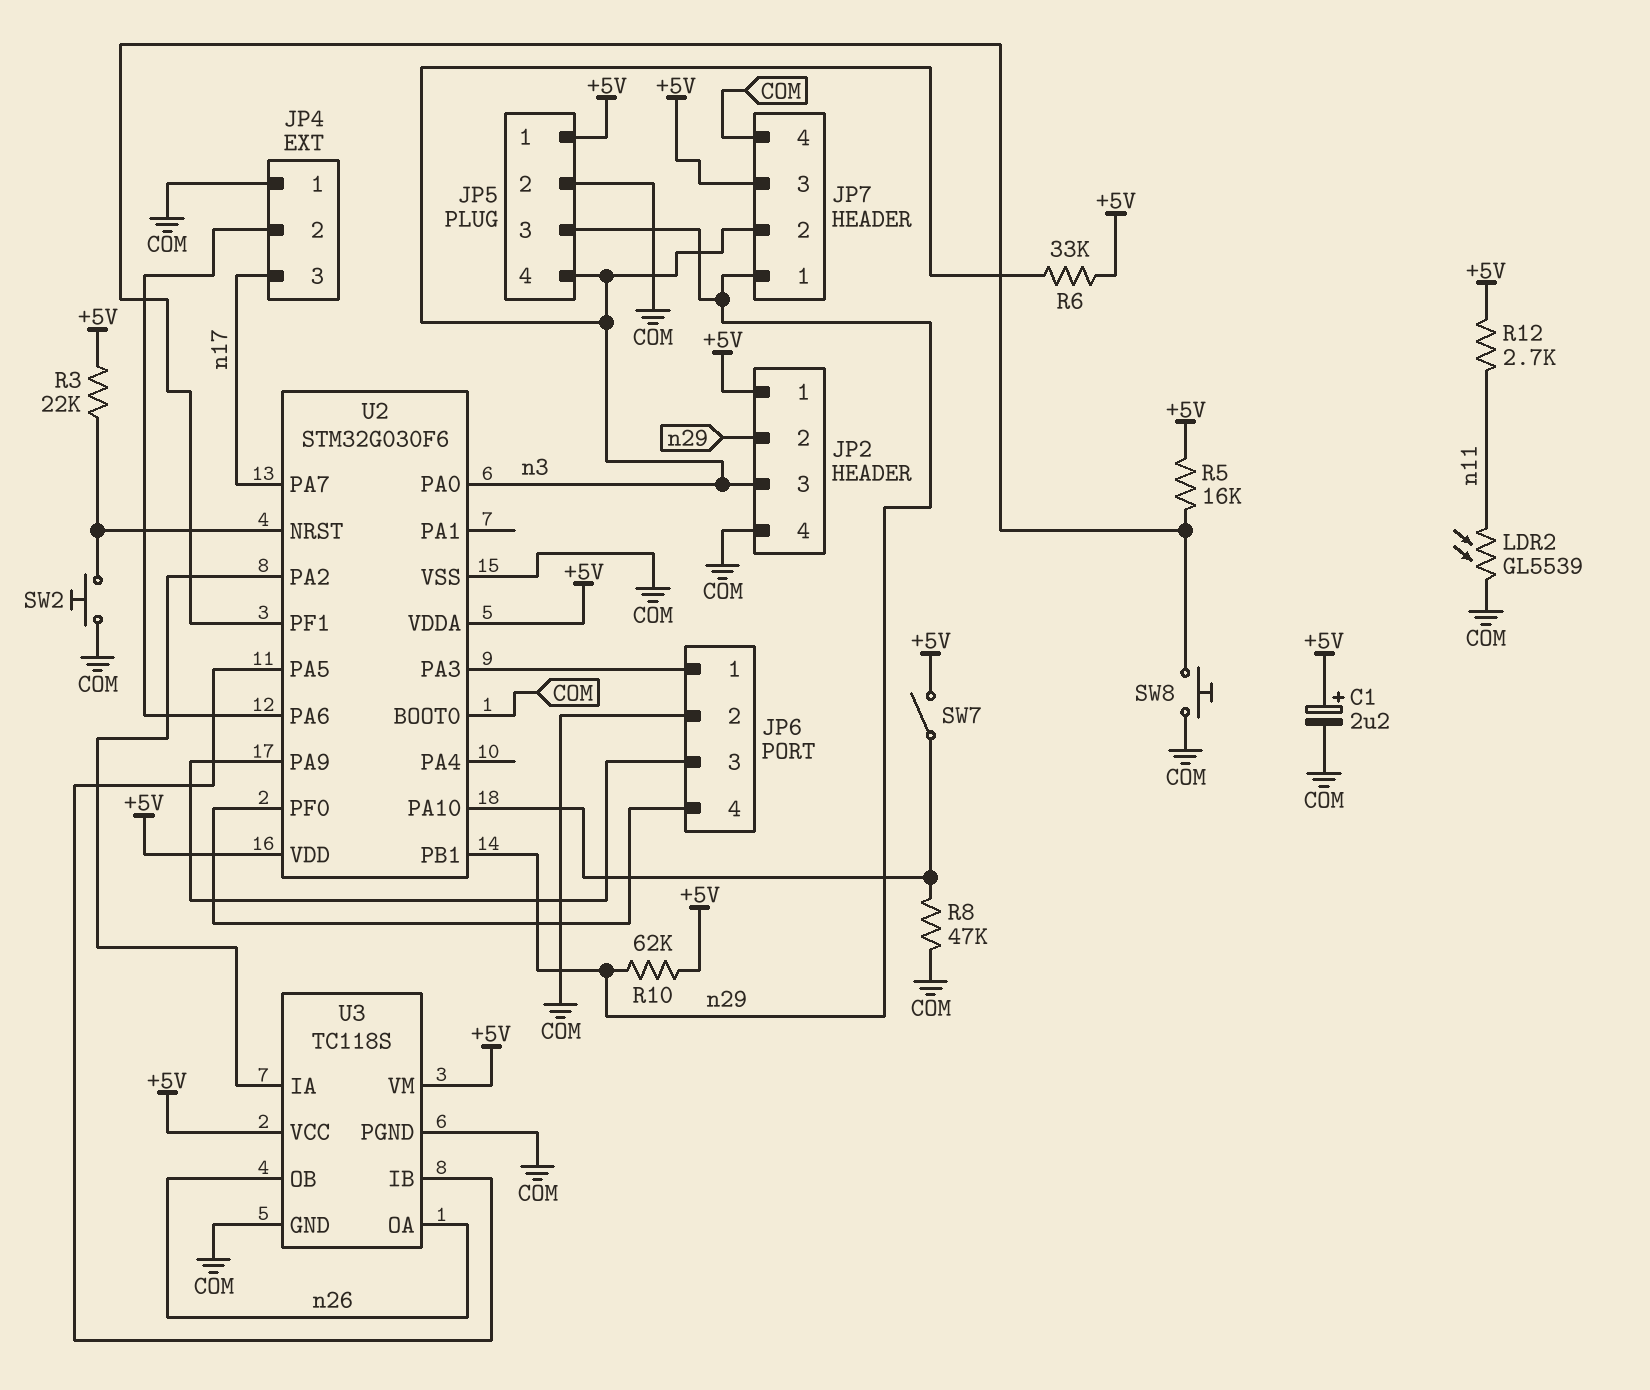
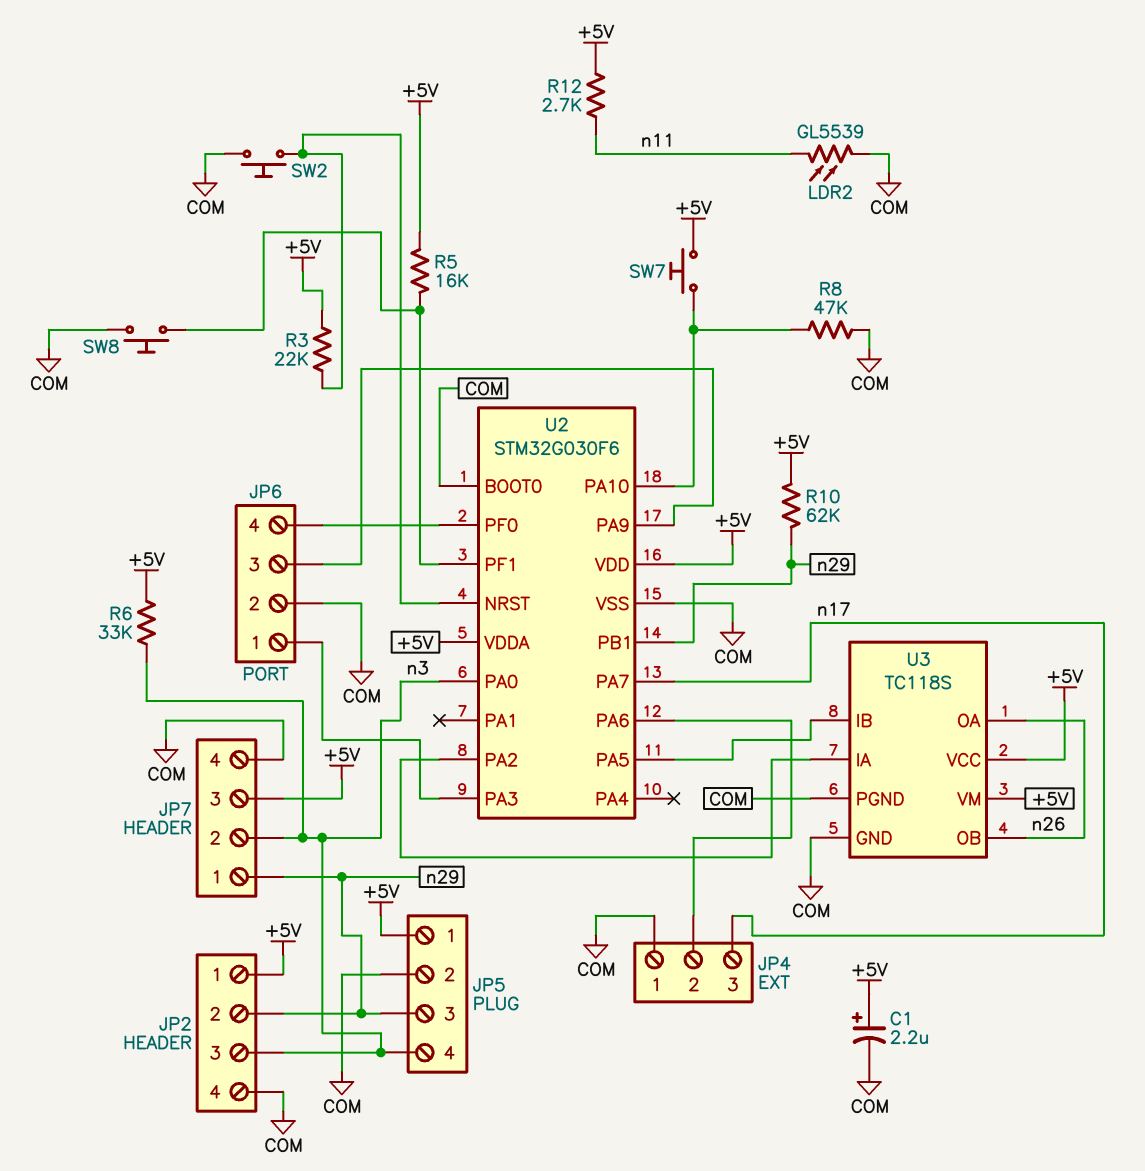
SW7: switch (+5V, U2/PA10) -> button (+5V, U2/PA10)

